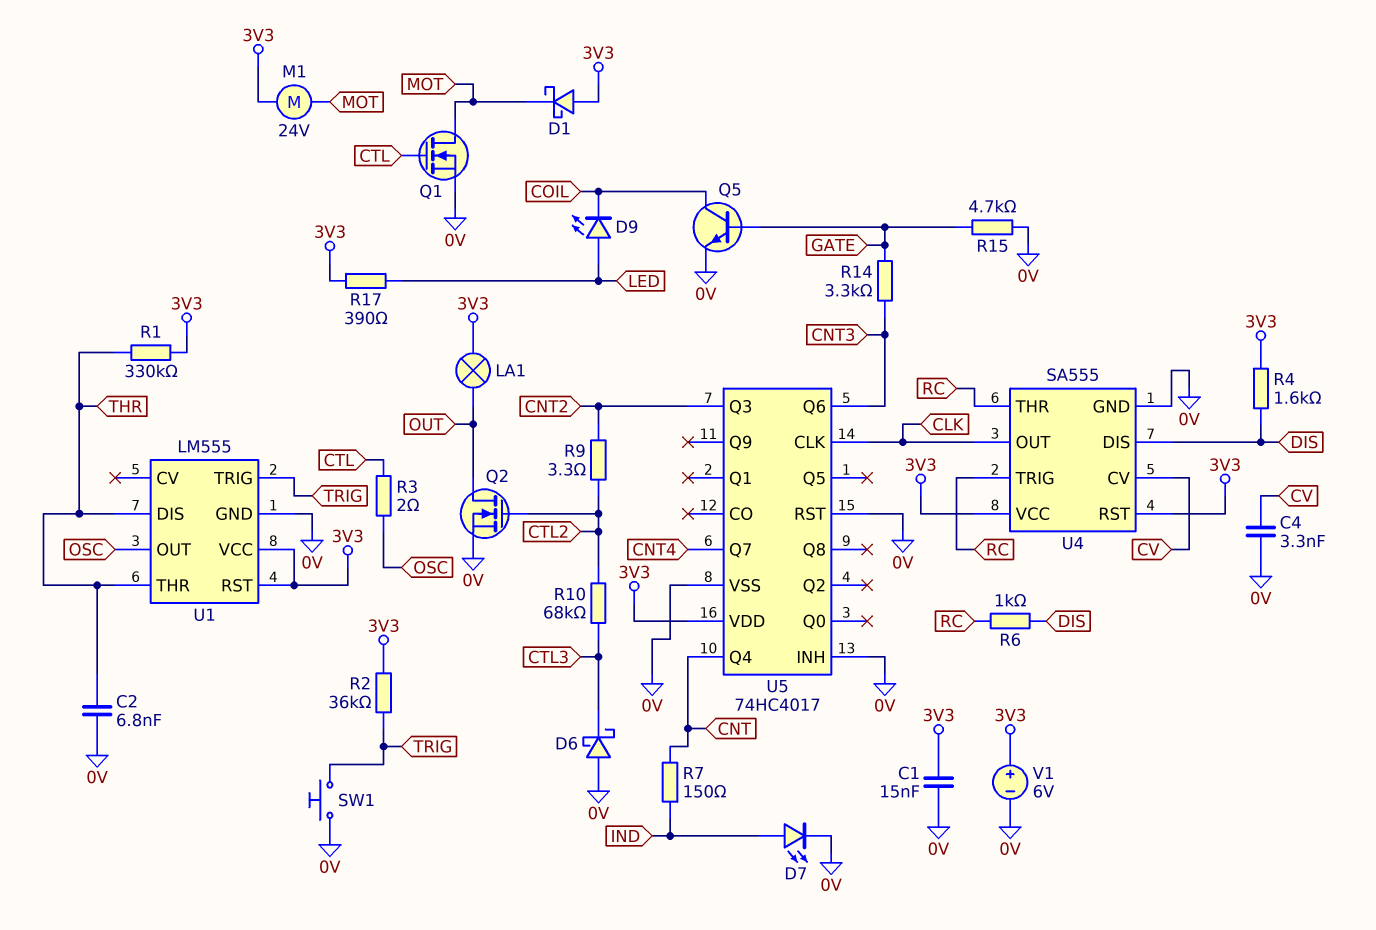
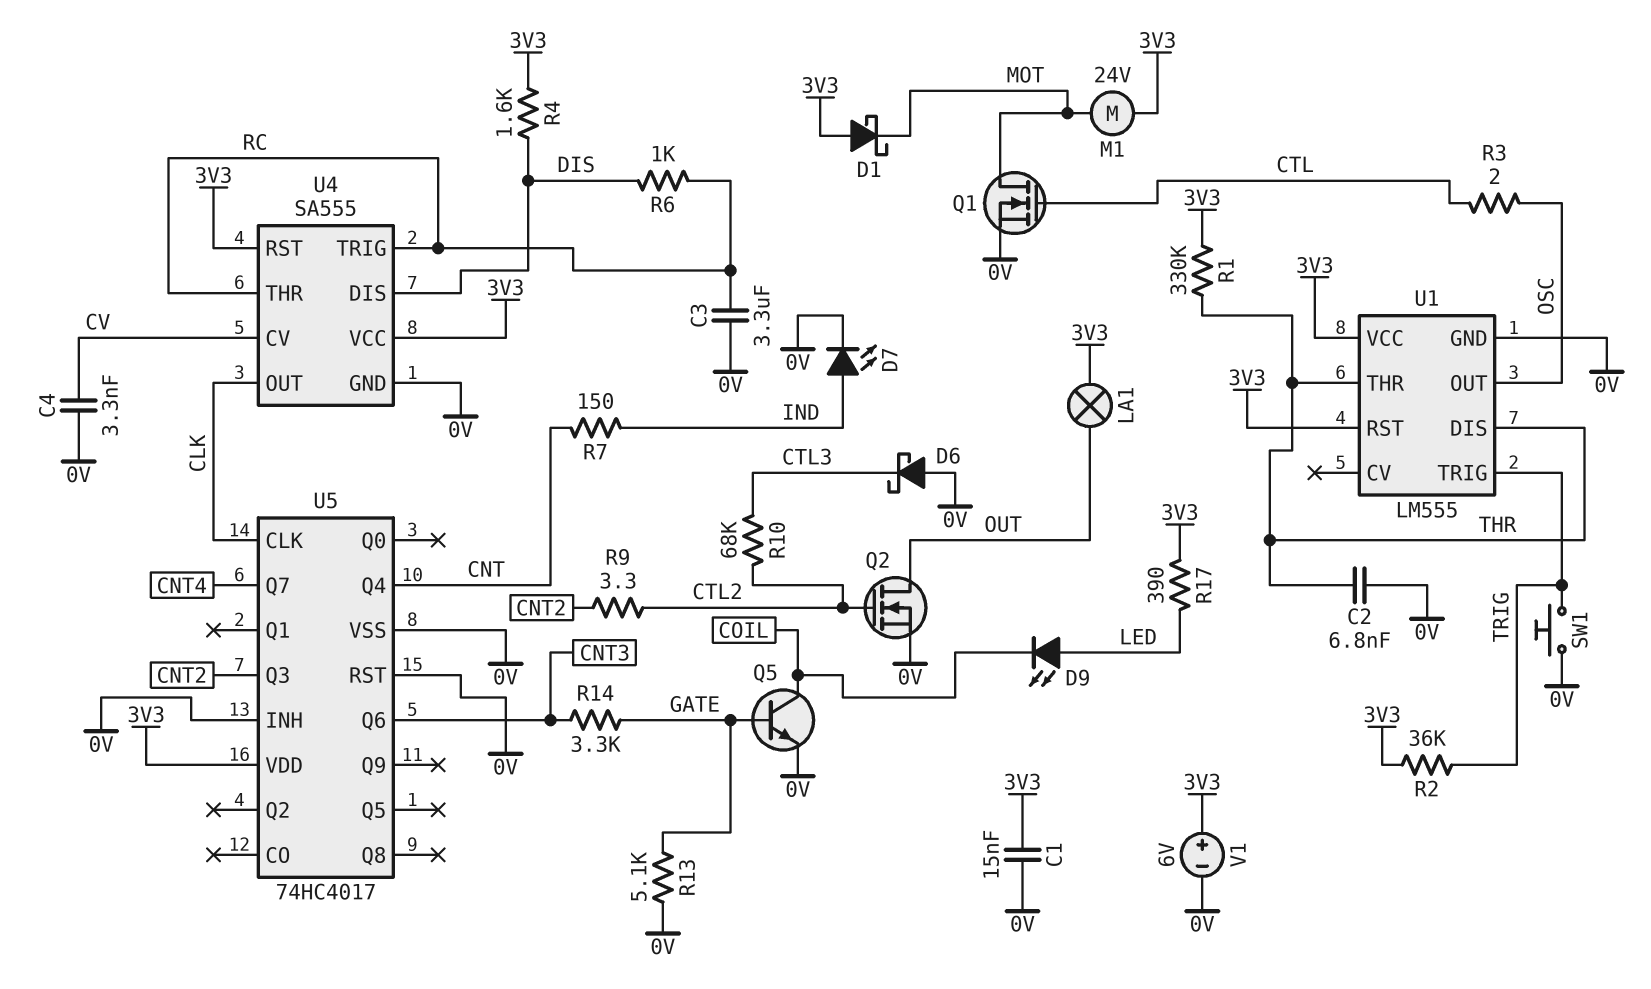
C3: none -> 3.3uF (0V, RC)
R13: none -> 5.1k (0V, GATE)
R15: 4.7k (0V, GATE) -> none

